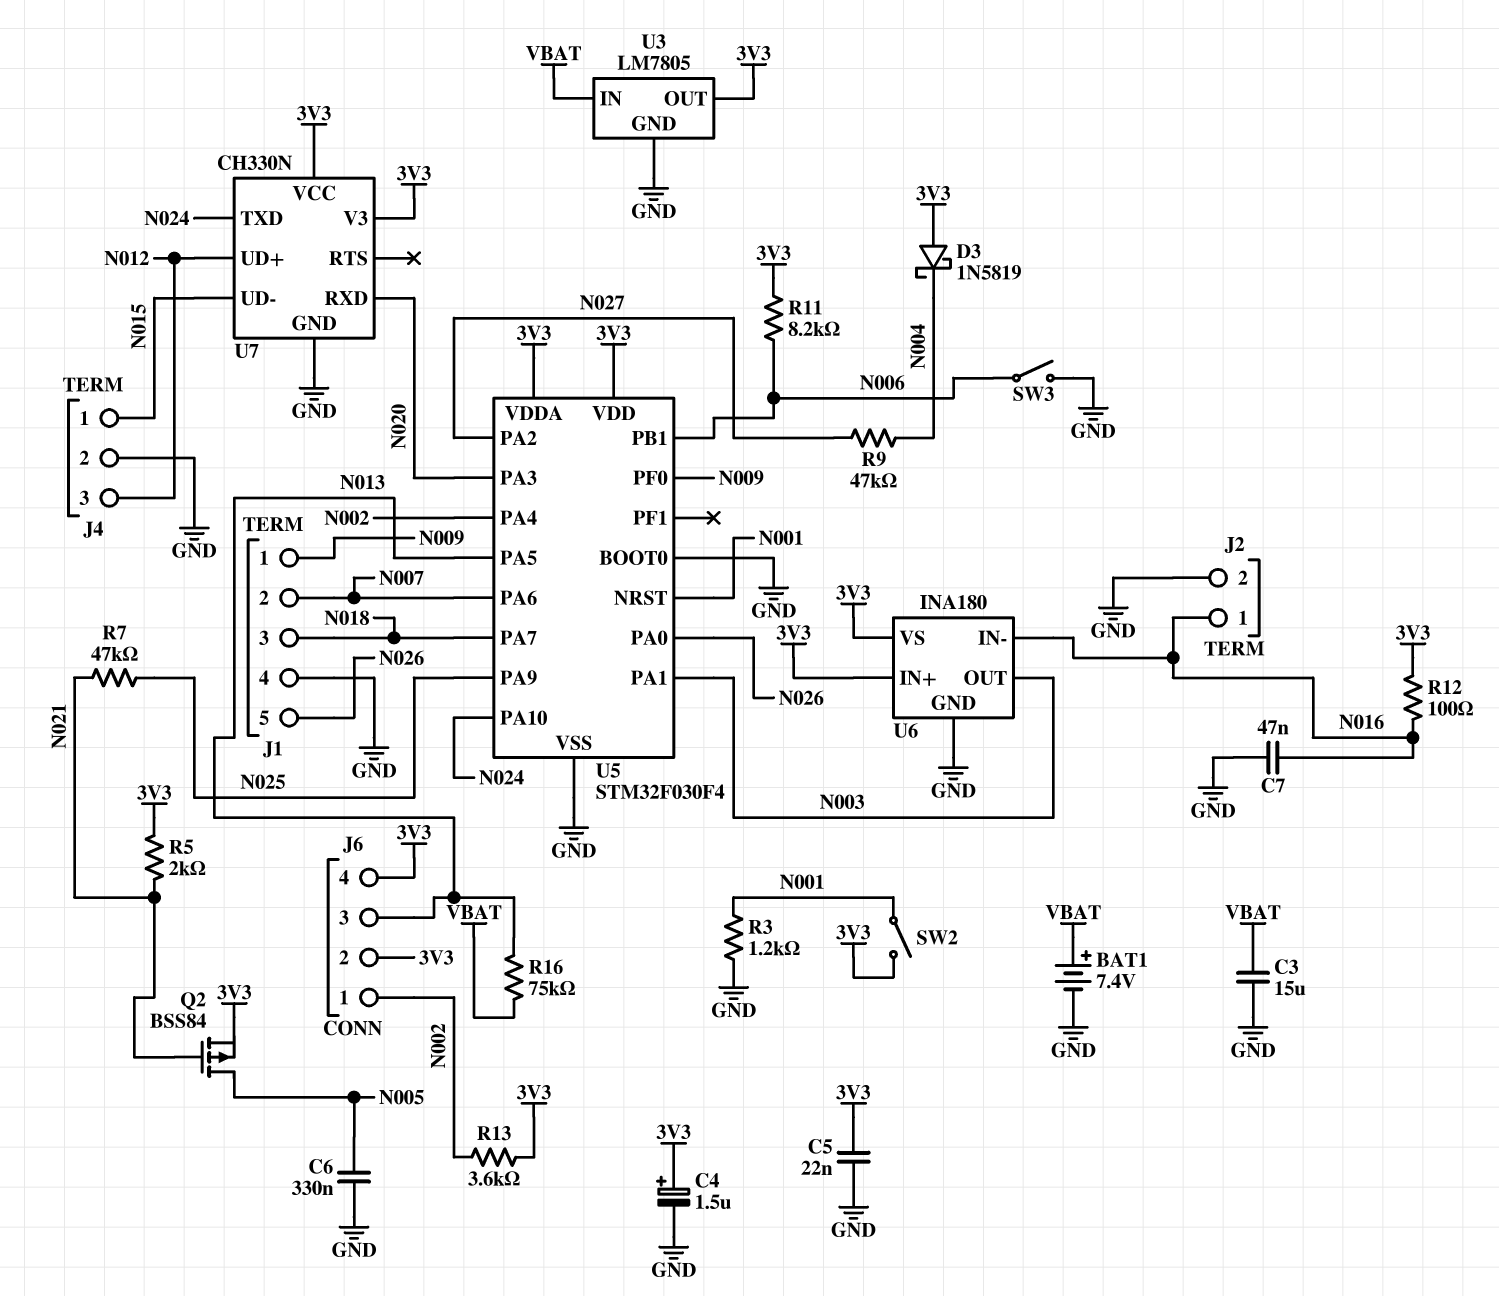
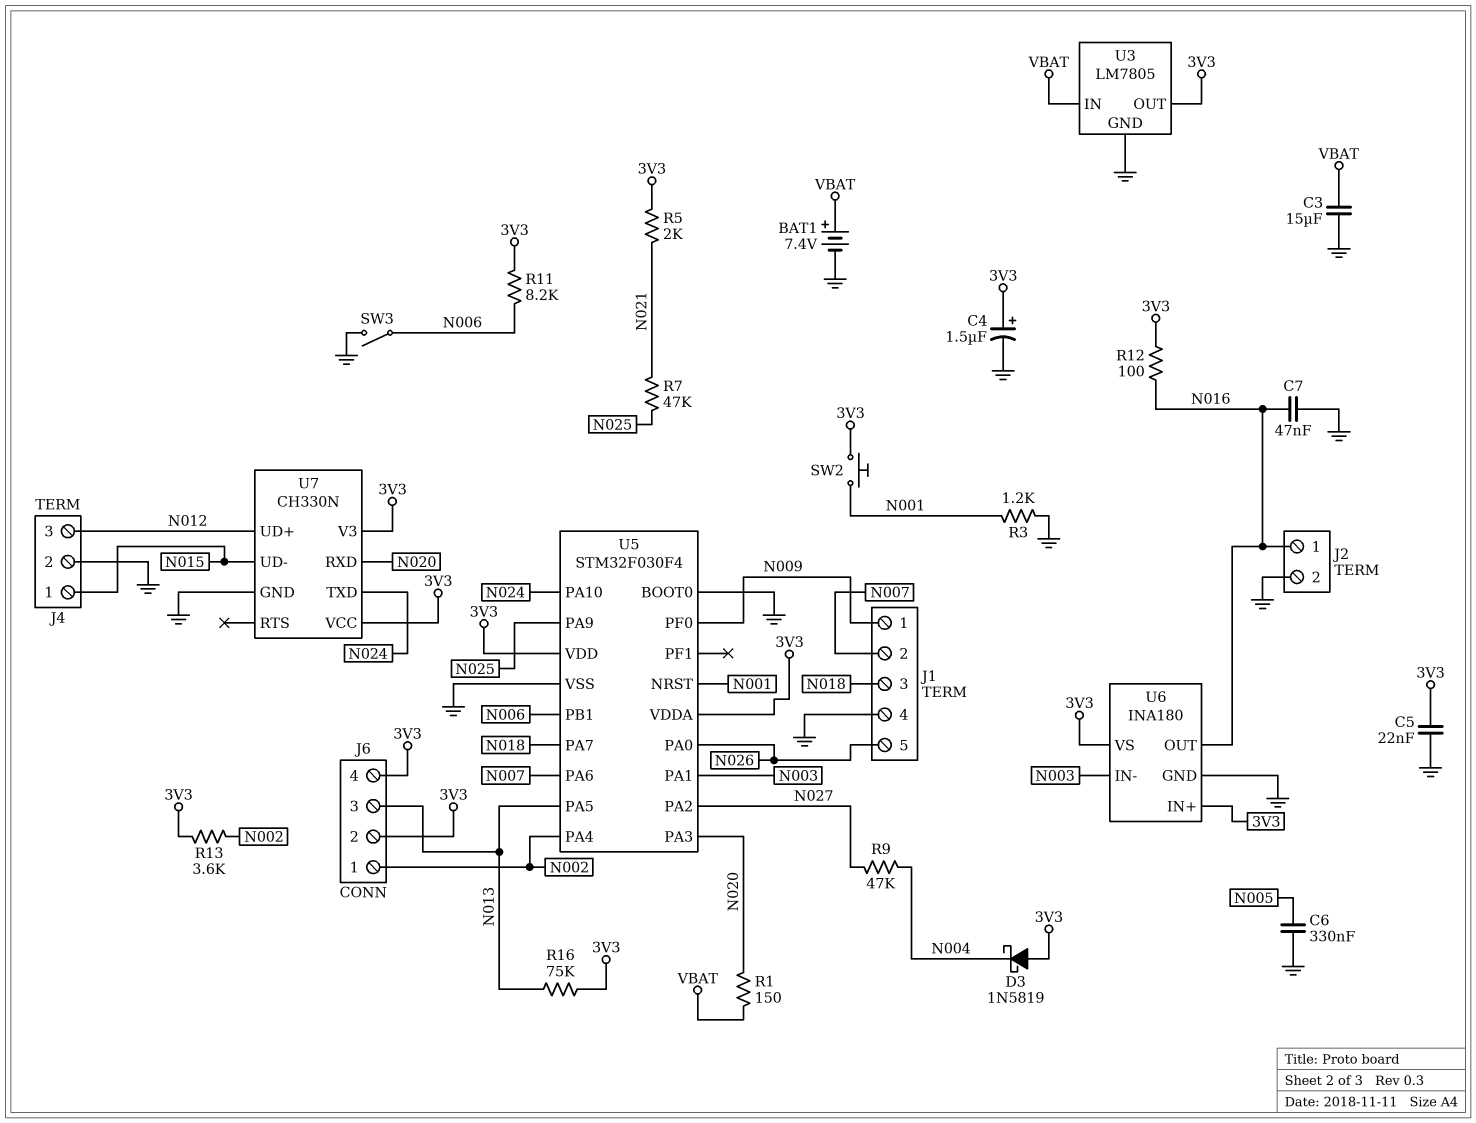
Q2: PMOS BSS84 (G N021, D N005, S 3V3) -> none
R1: none -> 150 (N020, VBAT)
R16: 75k (N013, VBAT) -> 75k (3V3, N013)
SW2: switch (3V3, N001) -> button (3V3, N001)
U6 pin IN-: N016 -> N003
U6 pin OUT: N003 -> N016

